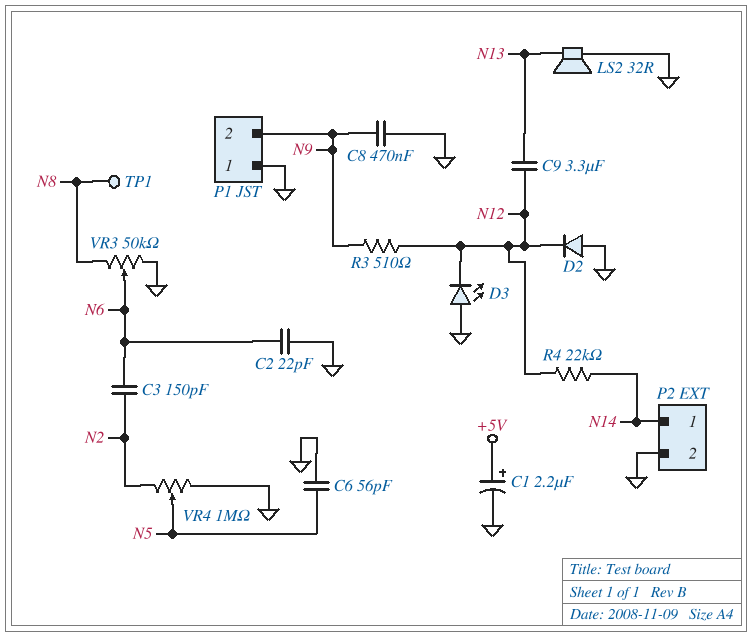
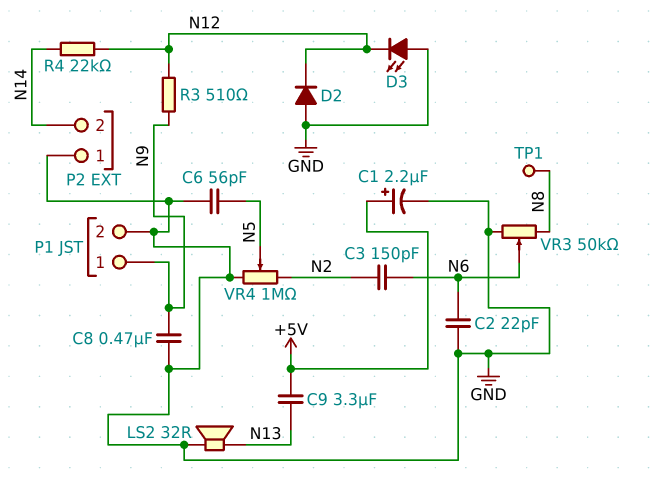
C9: 3.3uF (N12, N13) -> 3.3uF (+5V, N13)
P1 pin 1: GND -> N9
P1 pin 2: N9 -> GND
P2 pin 1: N14 -> GND
P2 pin 2: GND -> N14

